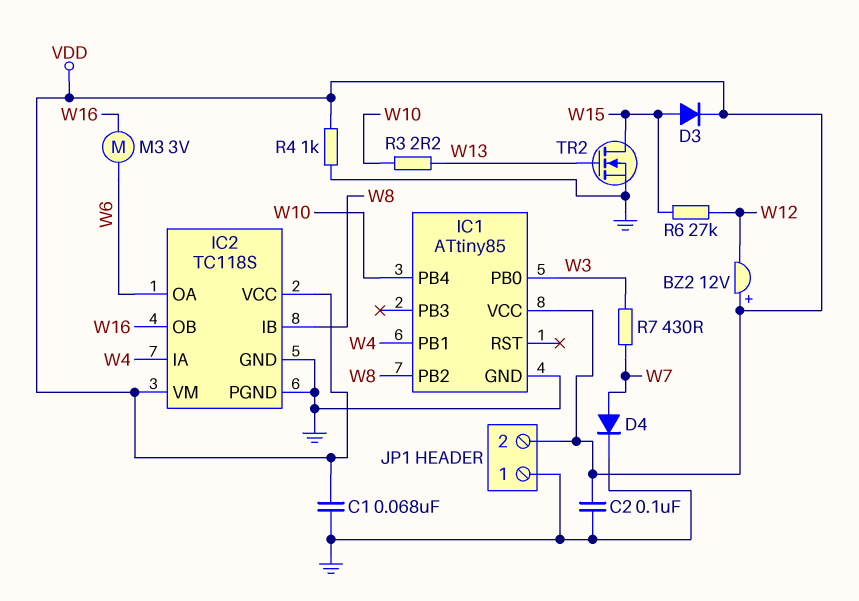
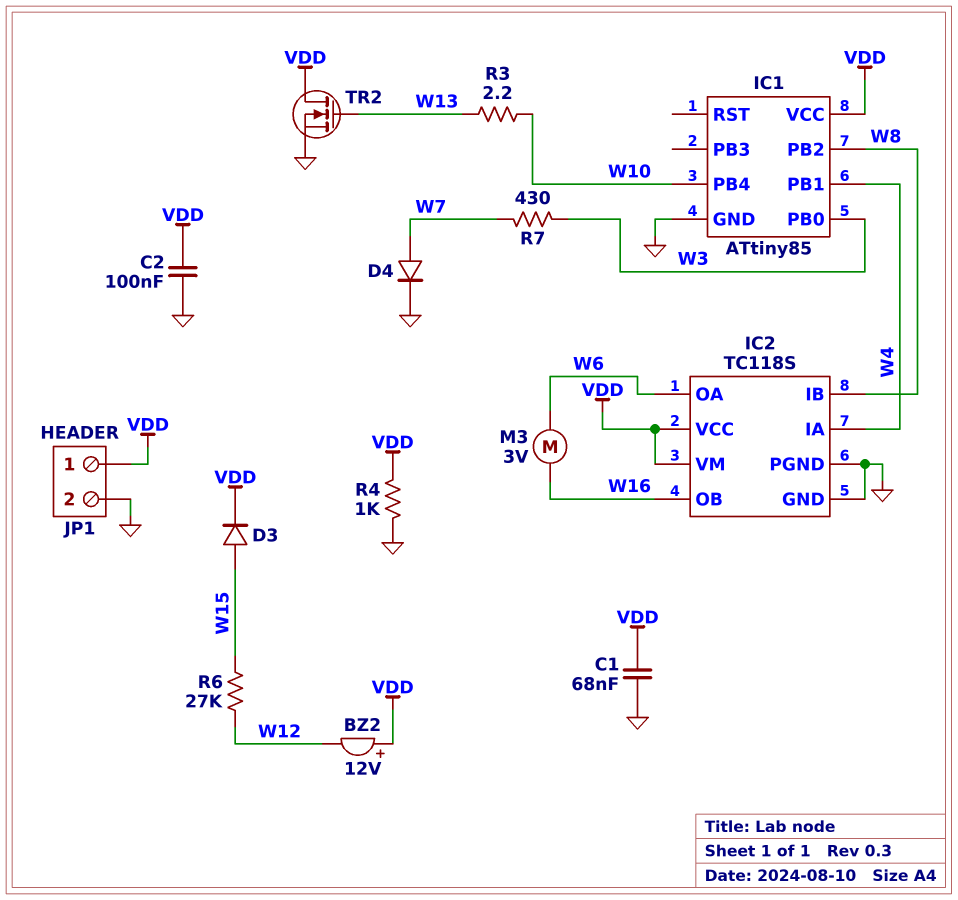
JP1 pin 1: GND -> VDD
JP1 pin 2: VDD -> GND
TR2: NMOS (G W13, D W15, S GND) -> NMOS (G W13, D VDD, S GND)

